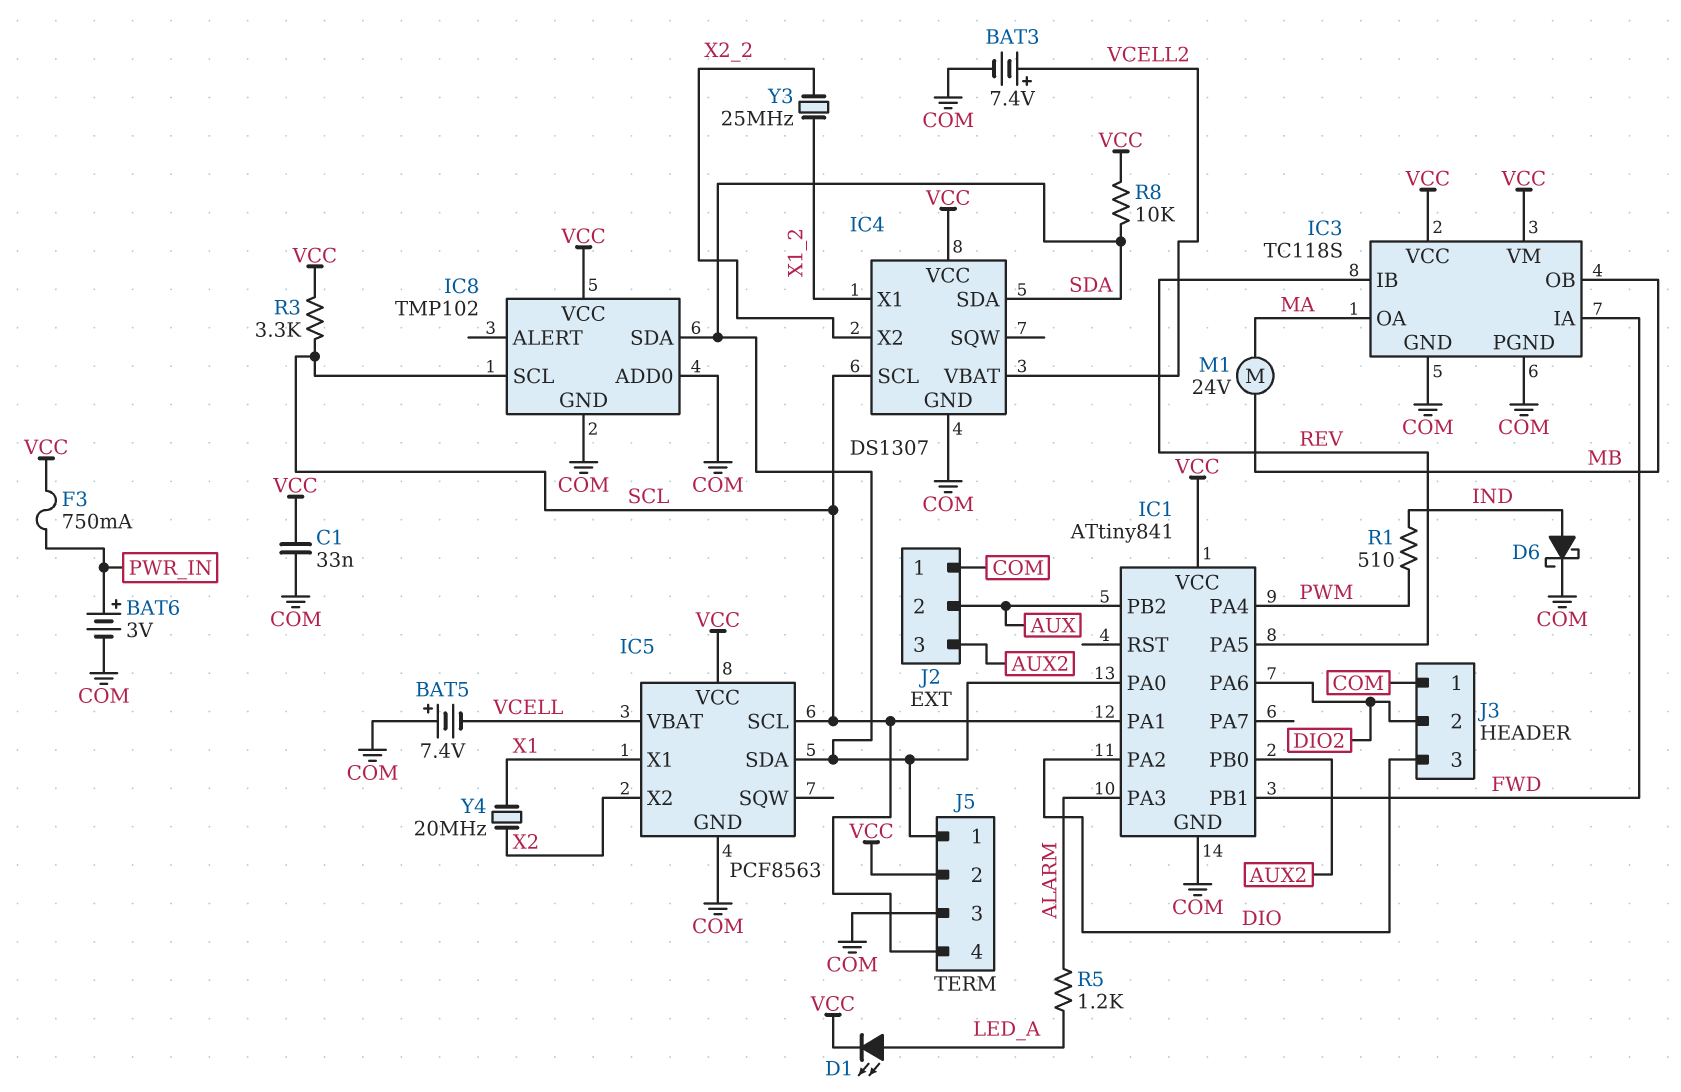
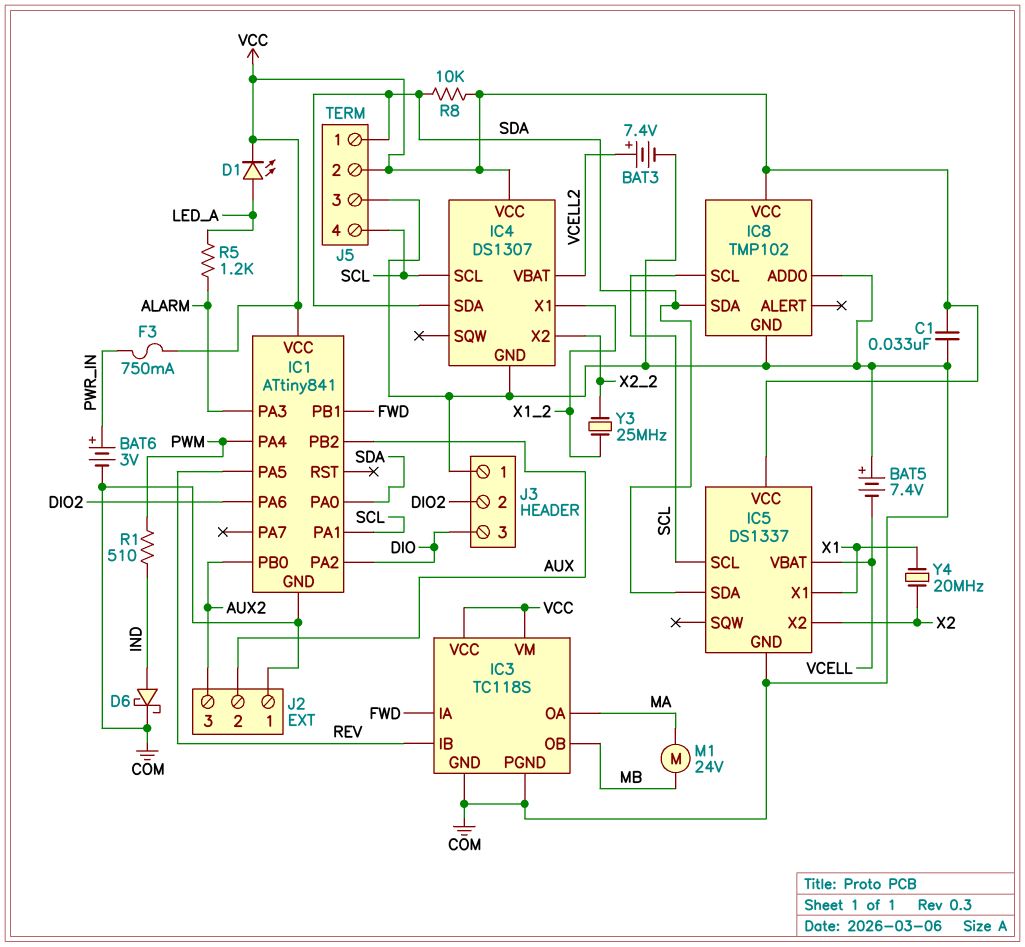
IC5: PCF8563 -> DS1337
R3: 3.3k (SCL, VCC) -> none

